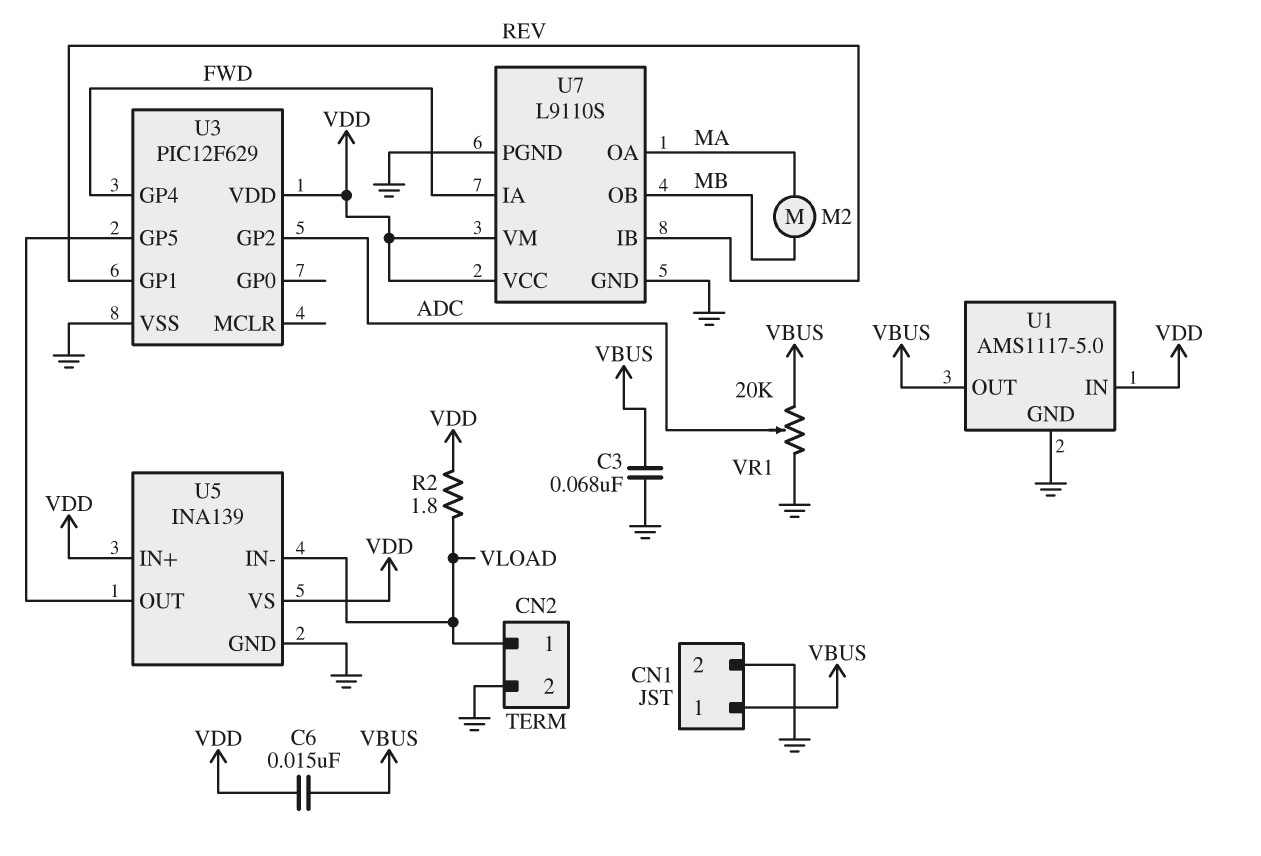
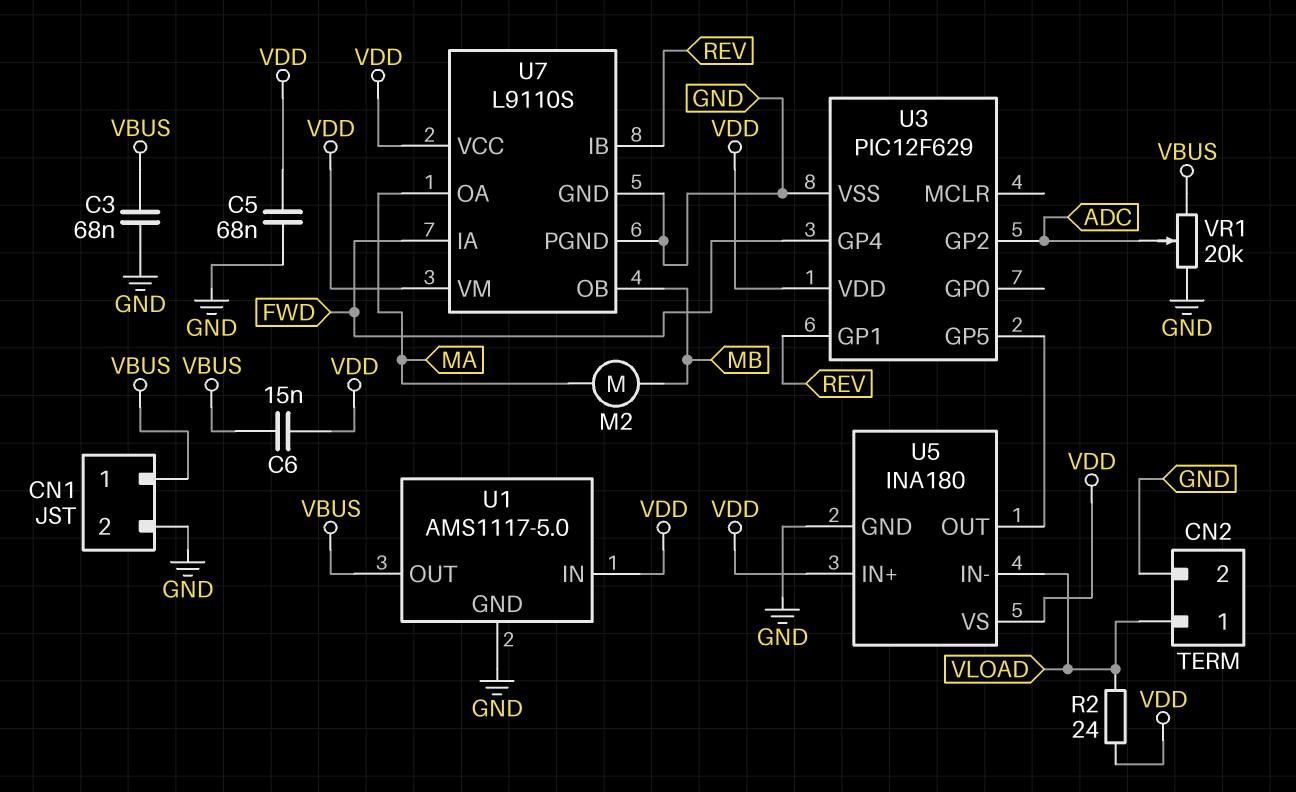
C5: none -> 68nF (GND, VDD)
R2: 1.8 (VDD, VLOAD) -> 24 (VDD, VLOAD)
U5: INA139 -> INA180

